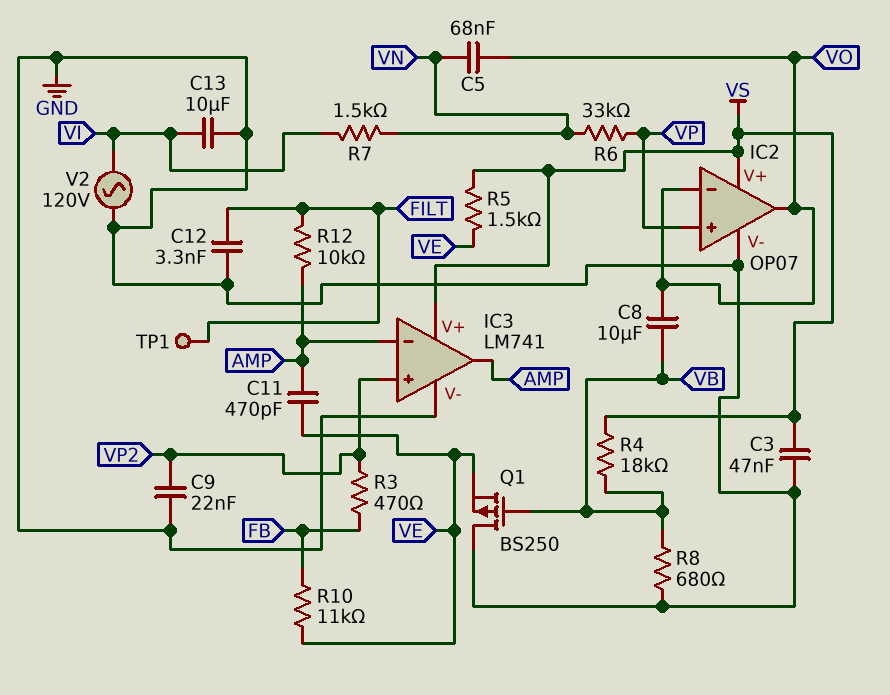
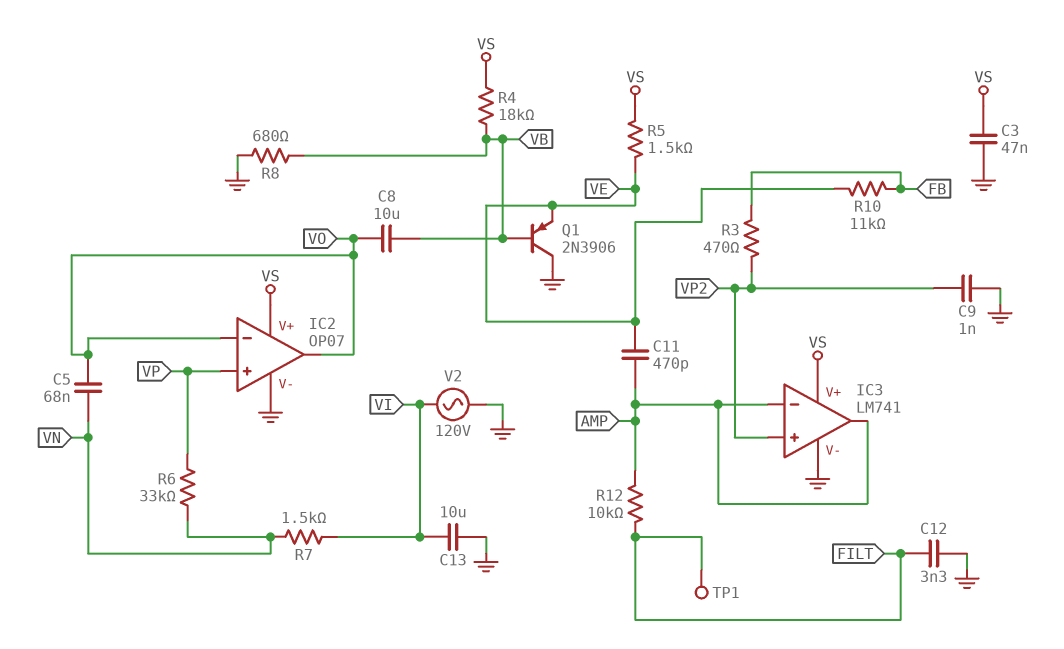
C9: 22nF (GND, VP2) -> 1nF (GND, VP2)
Q1: PMOS BS250 (G VB, D GND, S VE) -> PNP 2N3906 (B VB, C GND, E VE)

